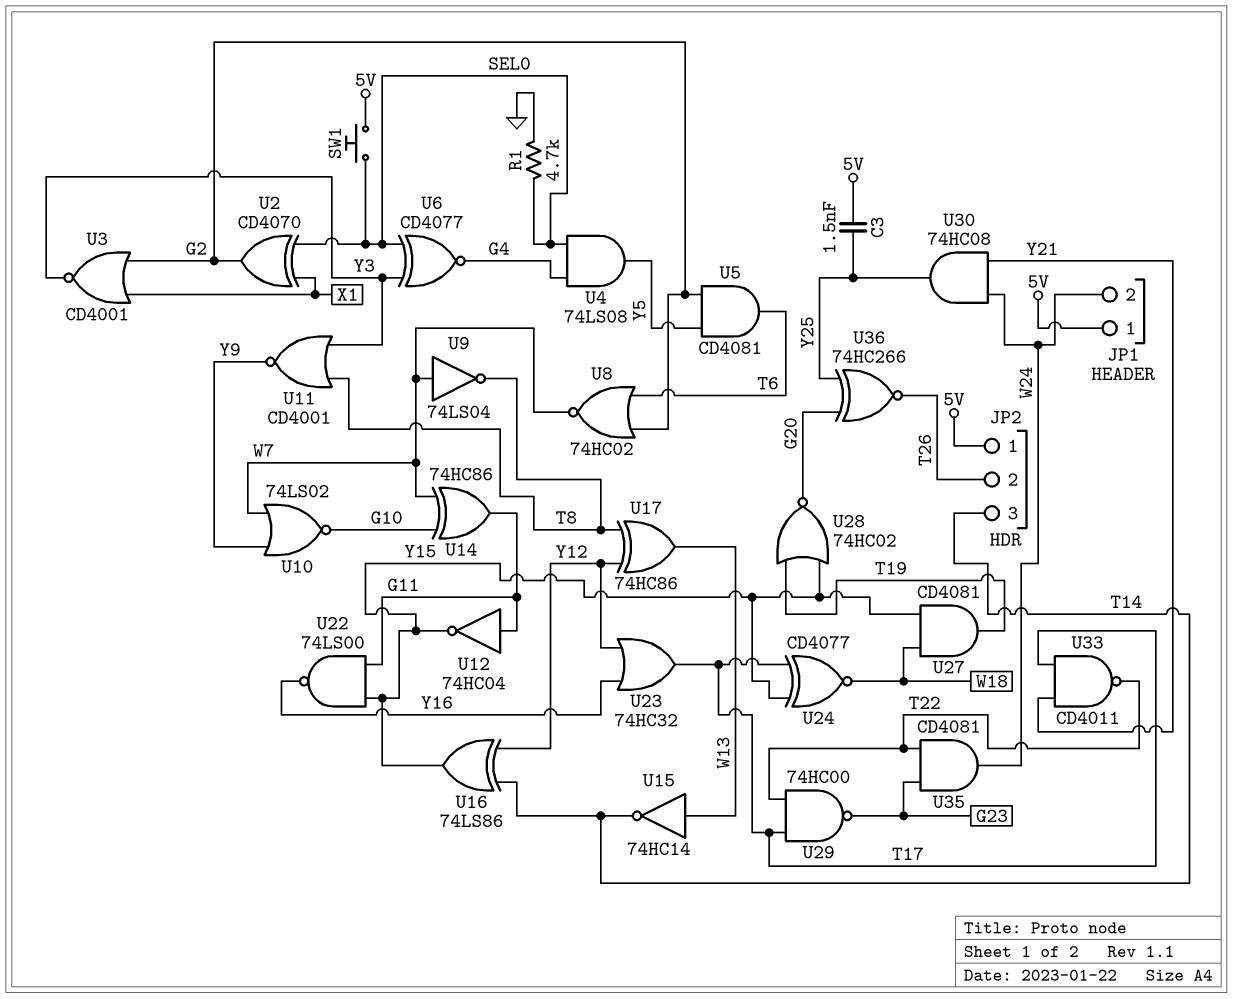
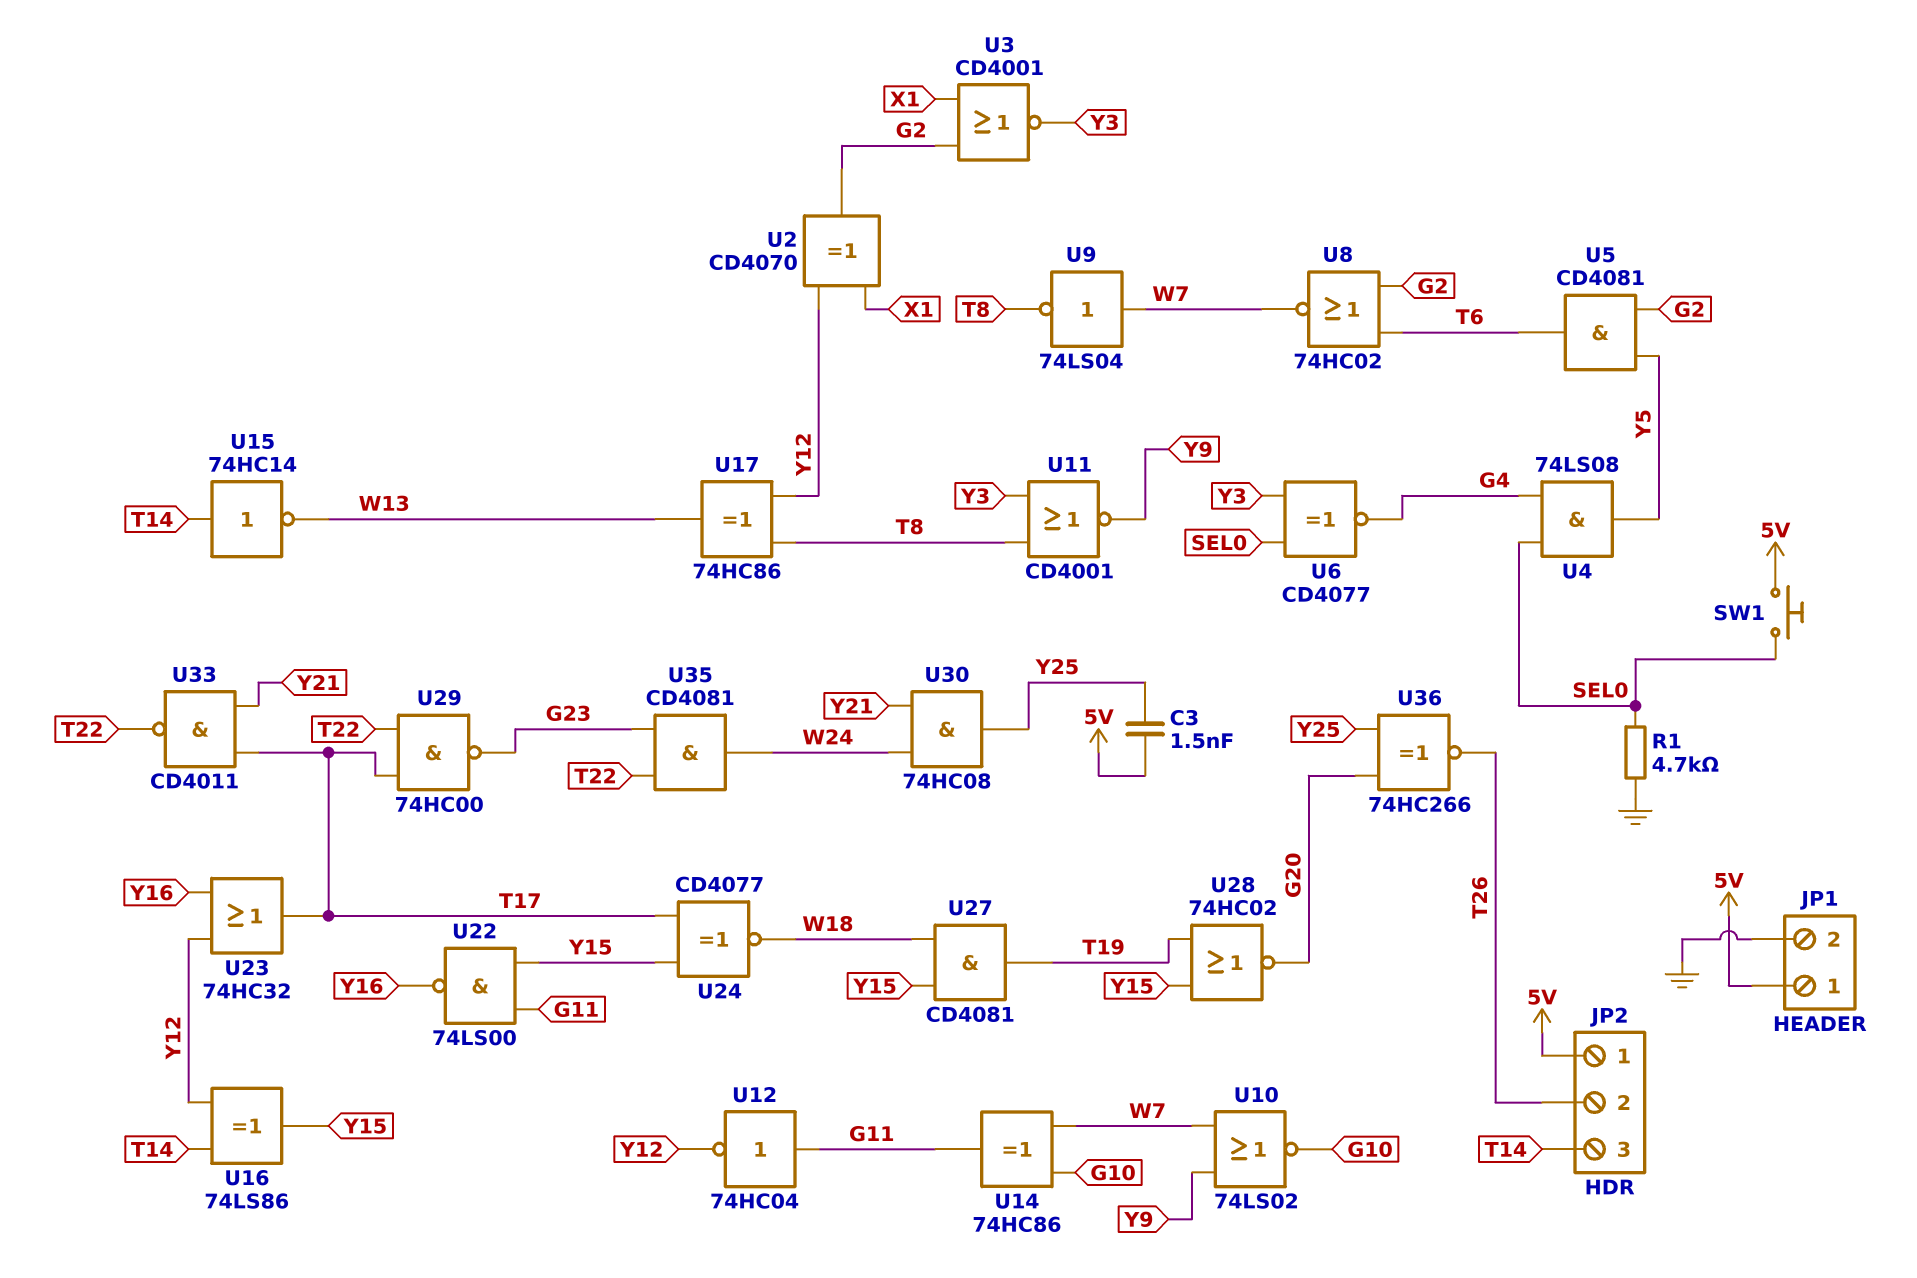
JP1 pin 2: W24 -> GND
U2: XOR CD4070 (in SEL0, in X1, out G2) -> XOR CD4070 (in X1, in Y12, out G2)
U12: NOT 74HC04 (in G11, out Y15) -> NOT 74HC04 (in G11, out Y12)
U15: NOT 74HC14 (in W13, out T14) -> NOT 74HC14 (in T14, out W13)

